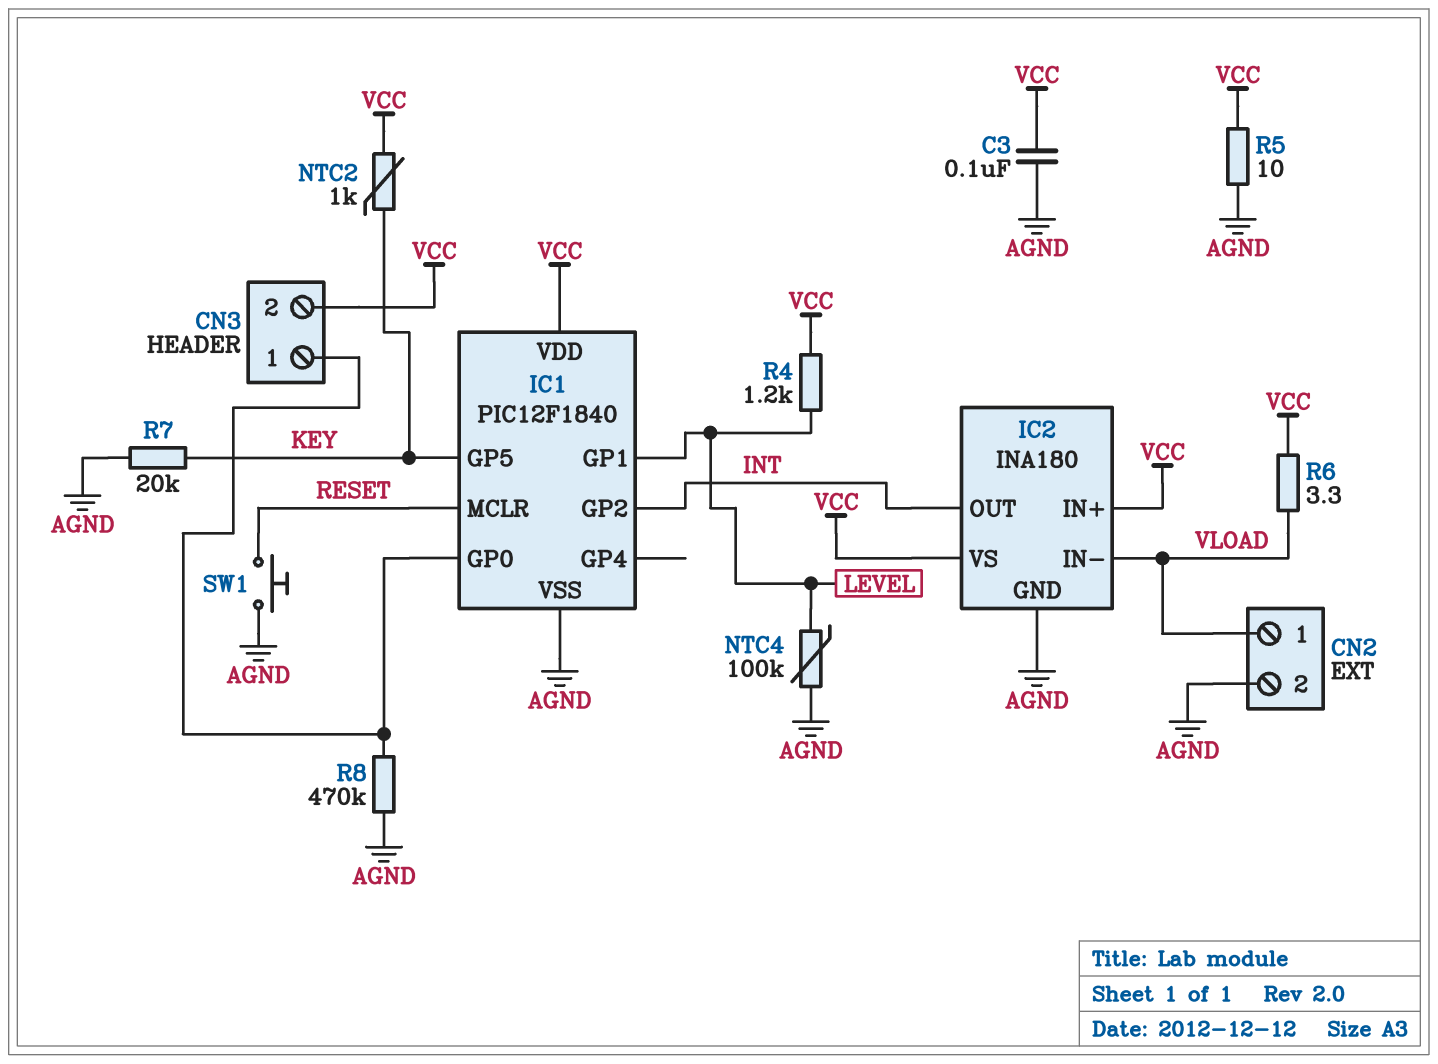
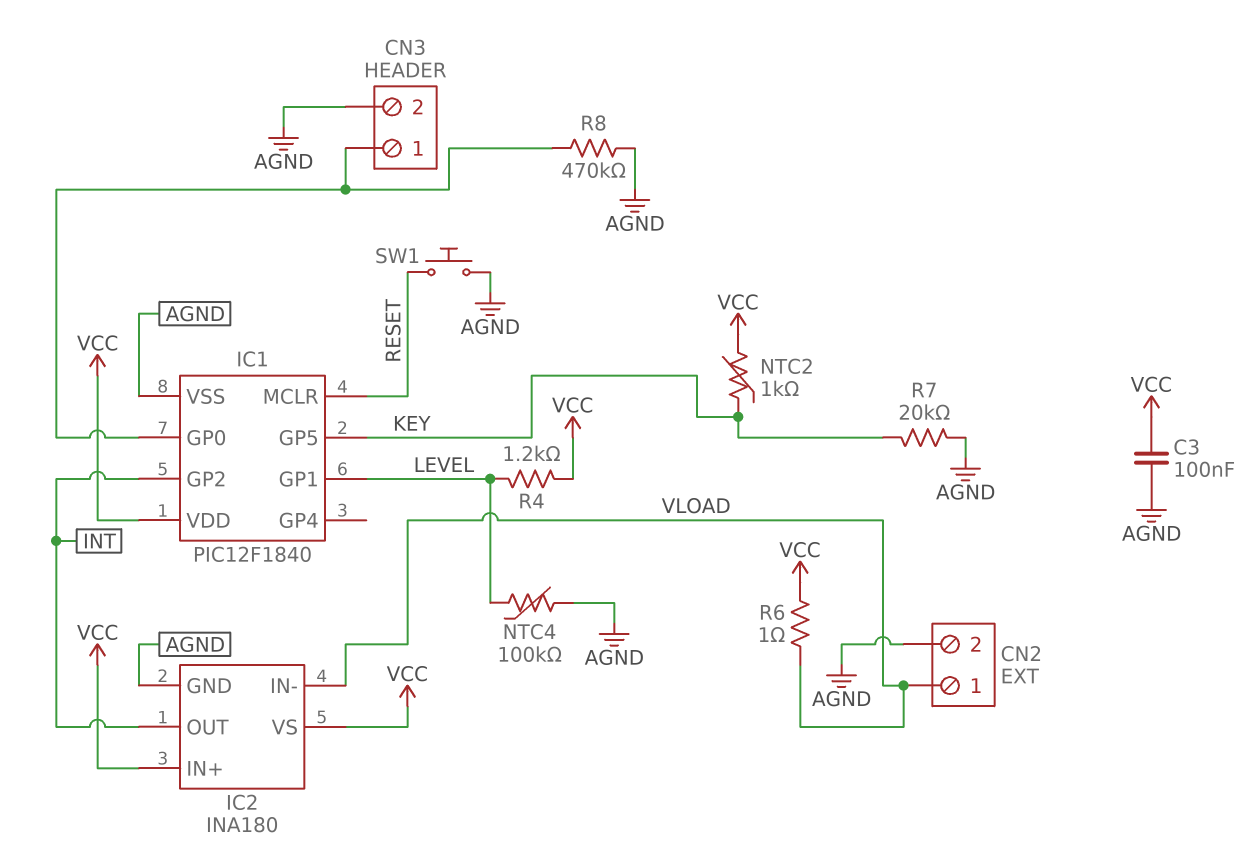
CN3 pin 2: VCC -> AGND
R5: 10 (AGND, VCC) -> none
R6: 3.3 (VCC, VLOAD) -> 1 (VCC, VLOAD)

